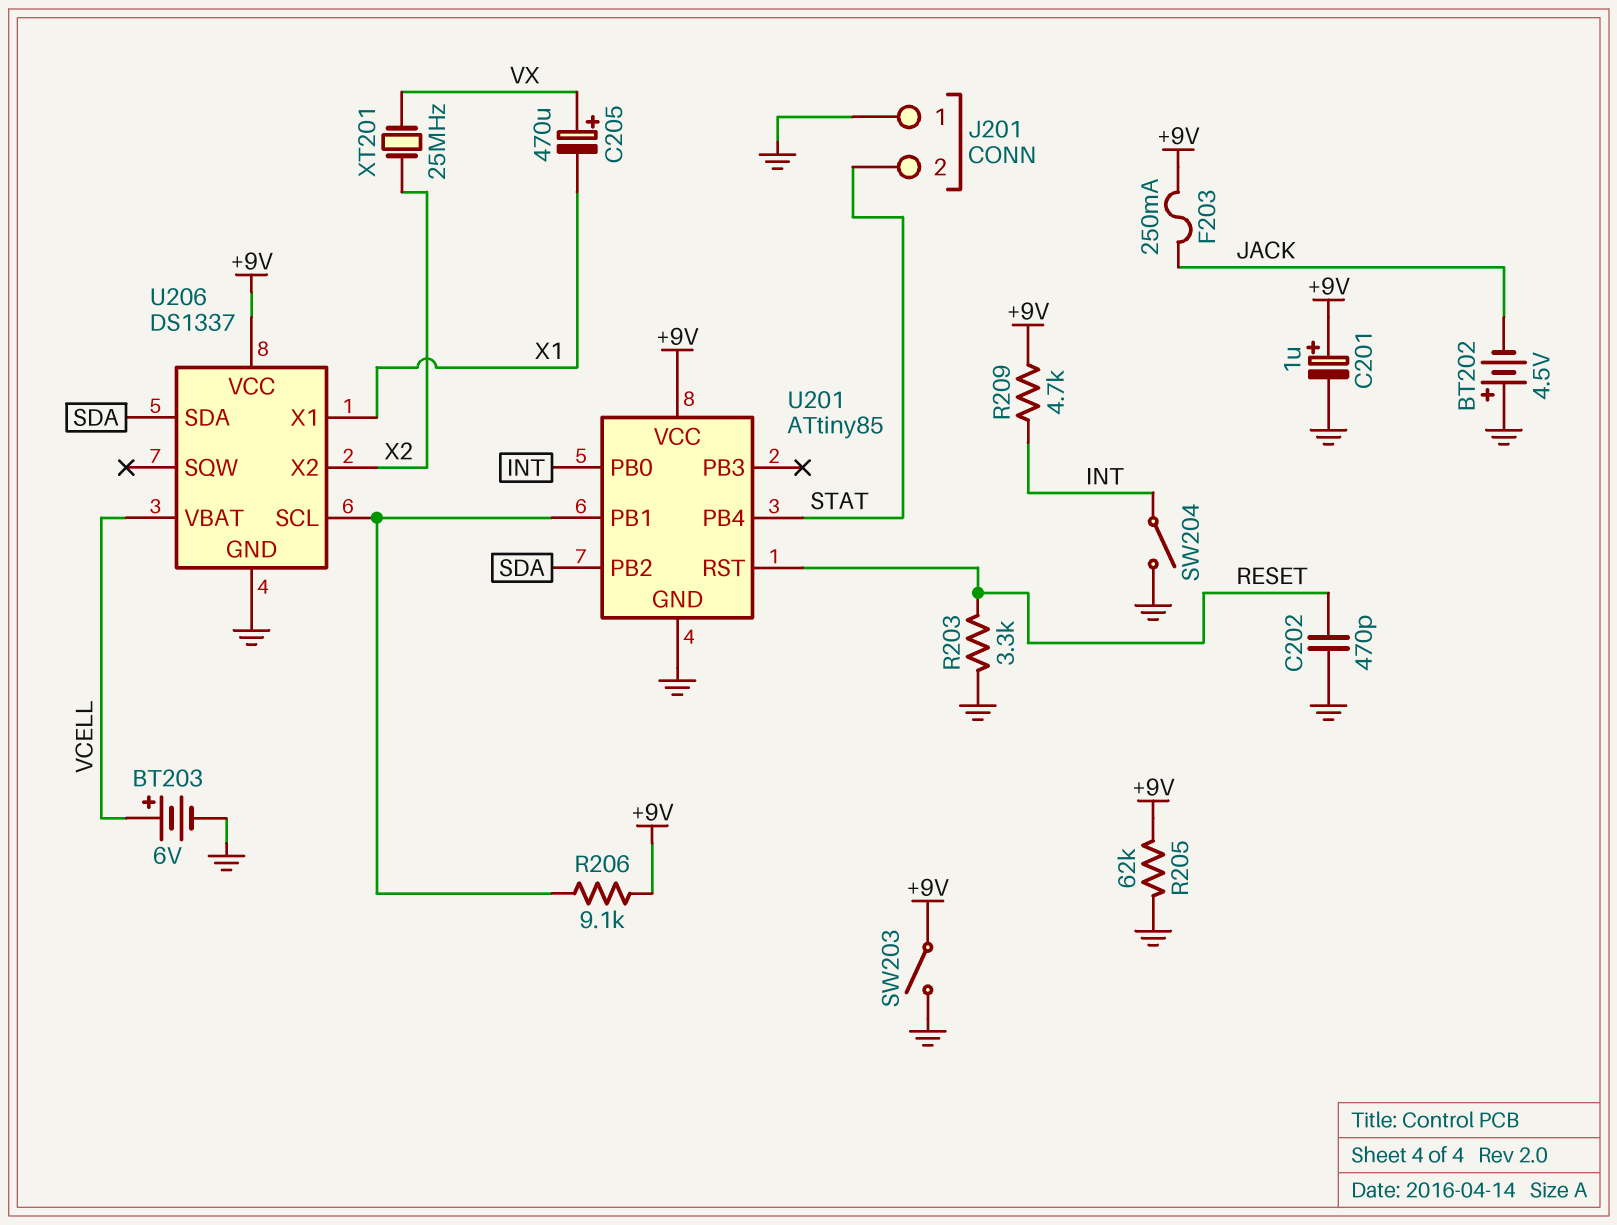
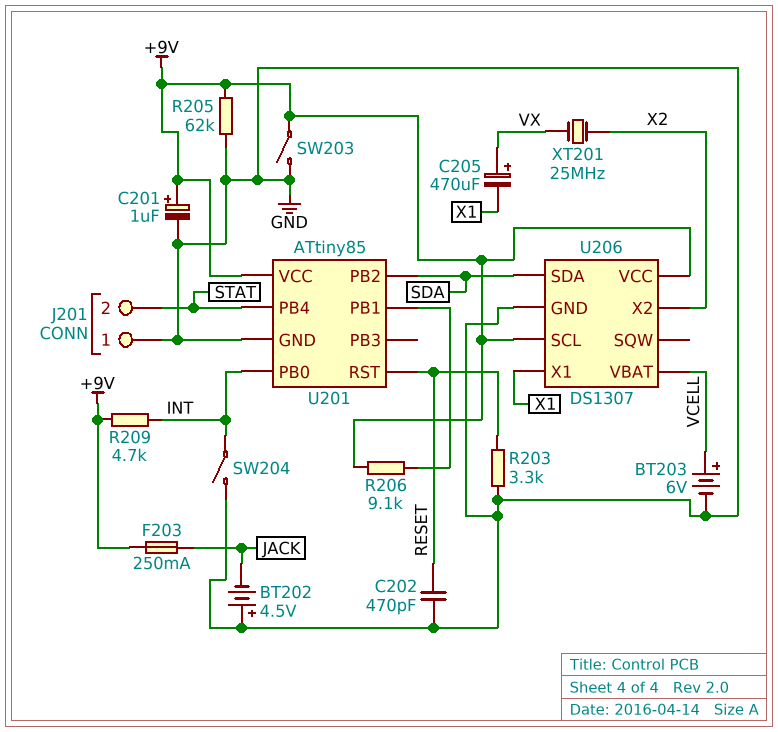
U206: DS1337 -> DS1307
U206 pin SCL: U201/PB1 -> +9V

